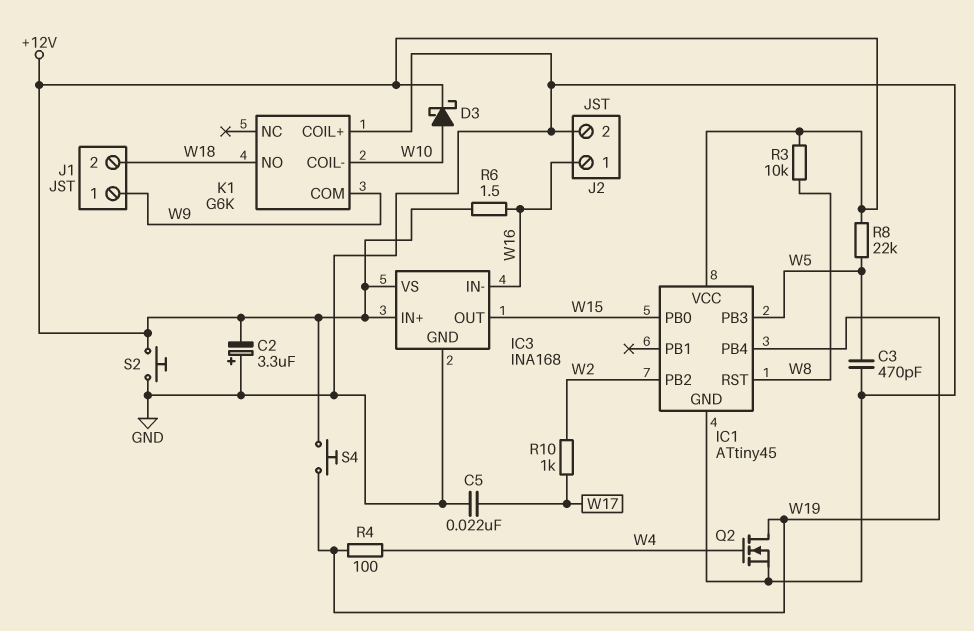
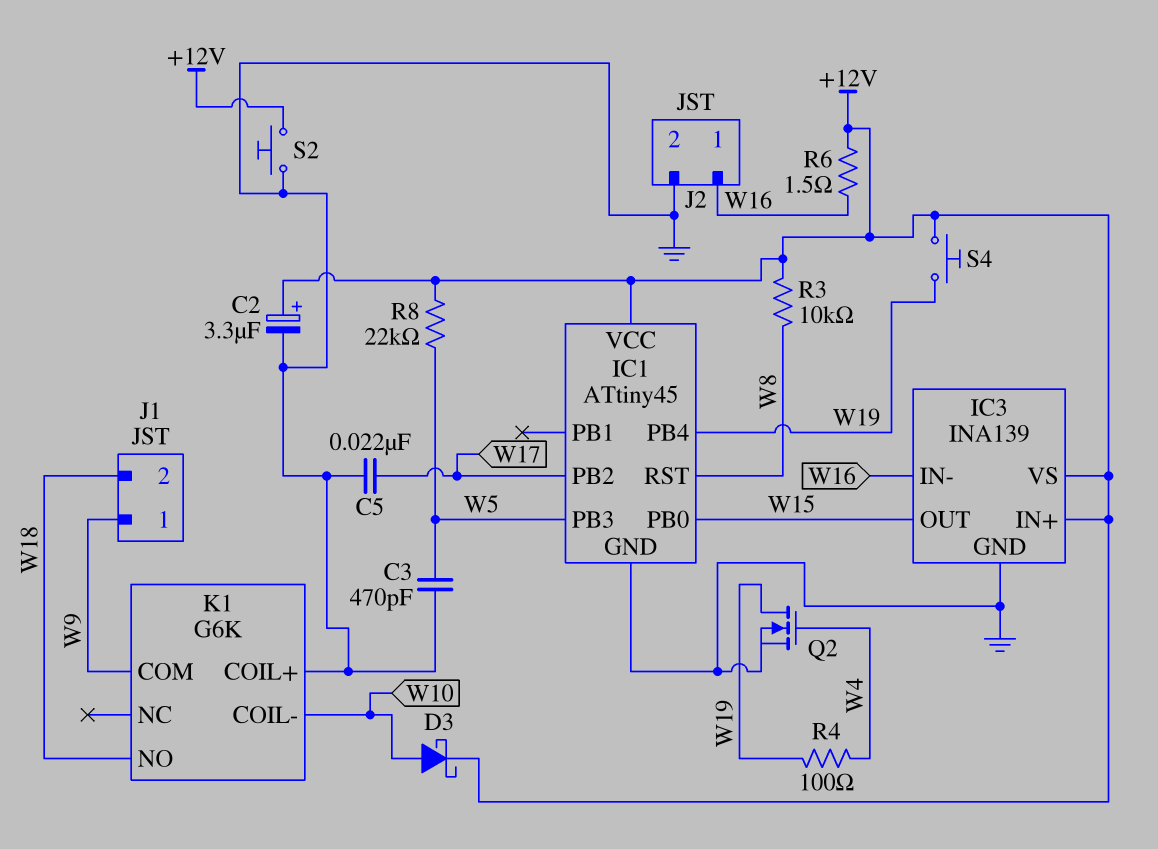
C2: 3.3uF (plus GND, minus +12V) -> 3.3uF (plus +12V, minus GND)
IC1 pin PB2: W2 -> W17
IC3: INA168 -> INA139
R10: 1k (W2, W17) -> none

